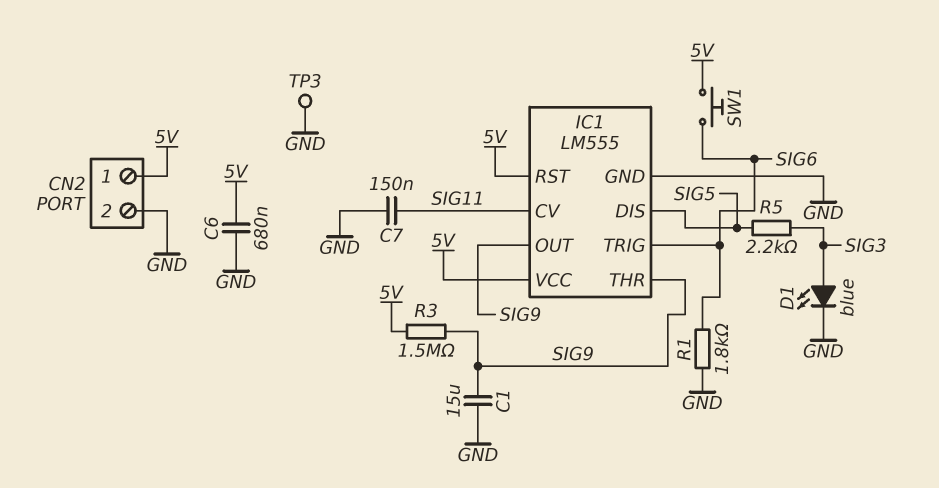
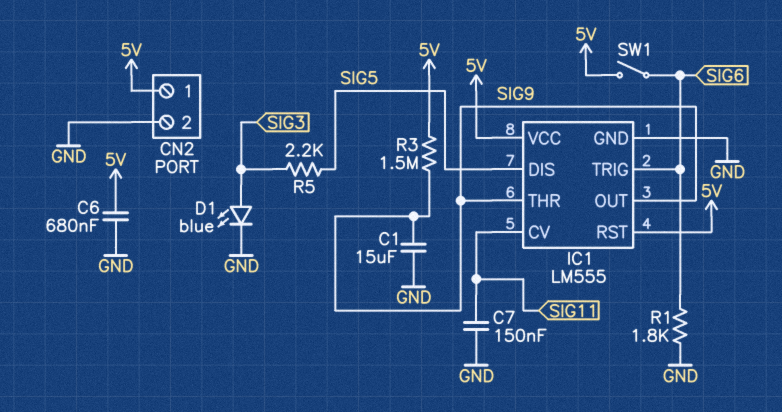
SW1: button (5V, SIG6) -> switch (5V, SIG6)
TP3: test point (GND) -> none

